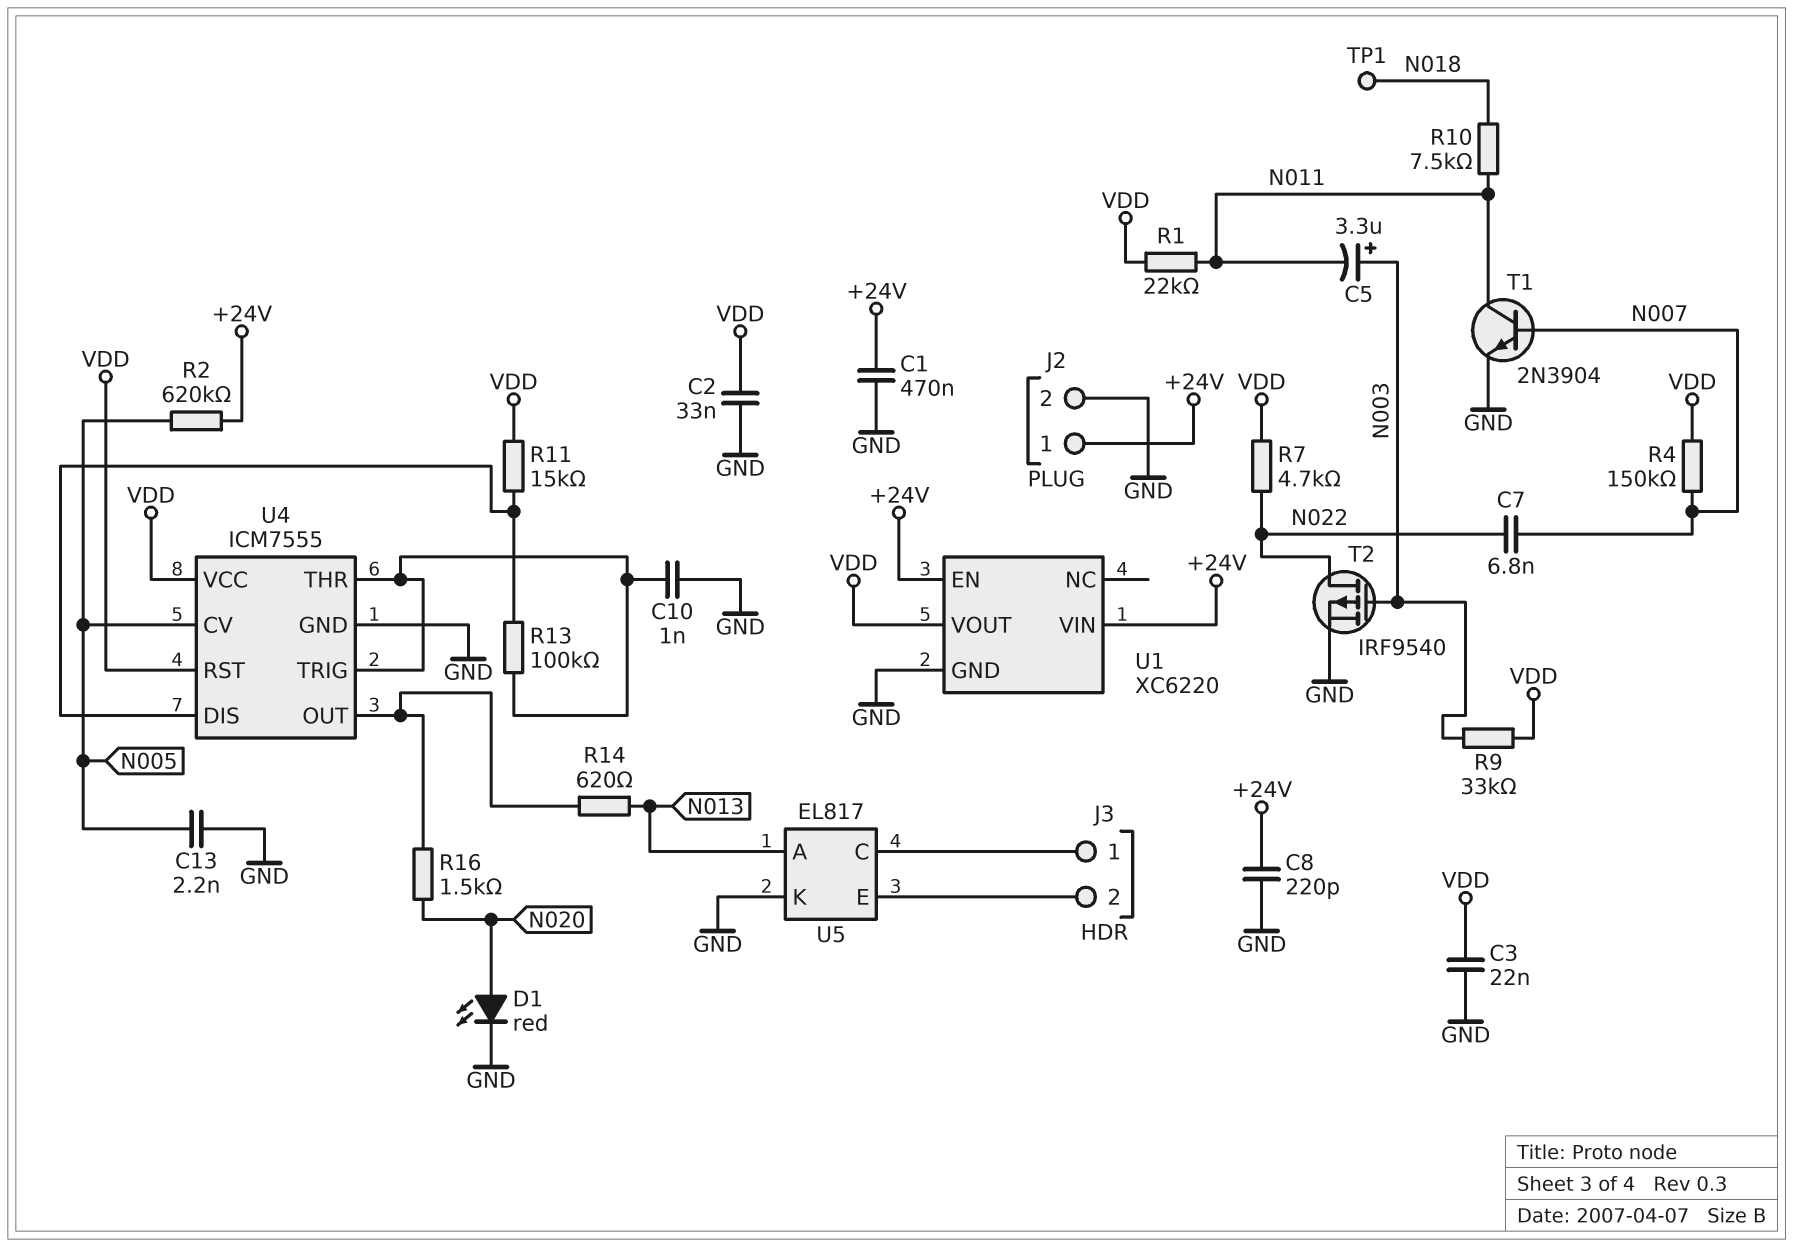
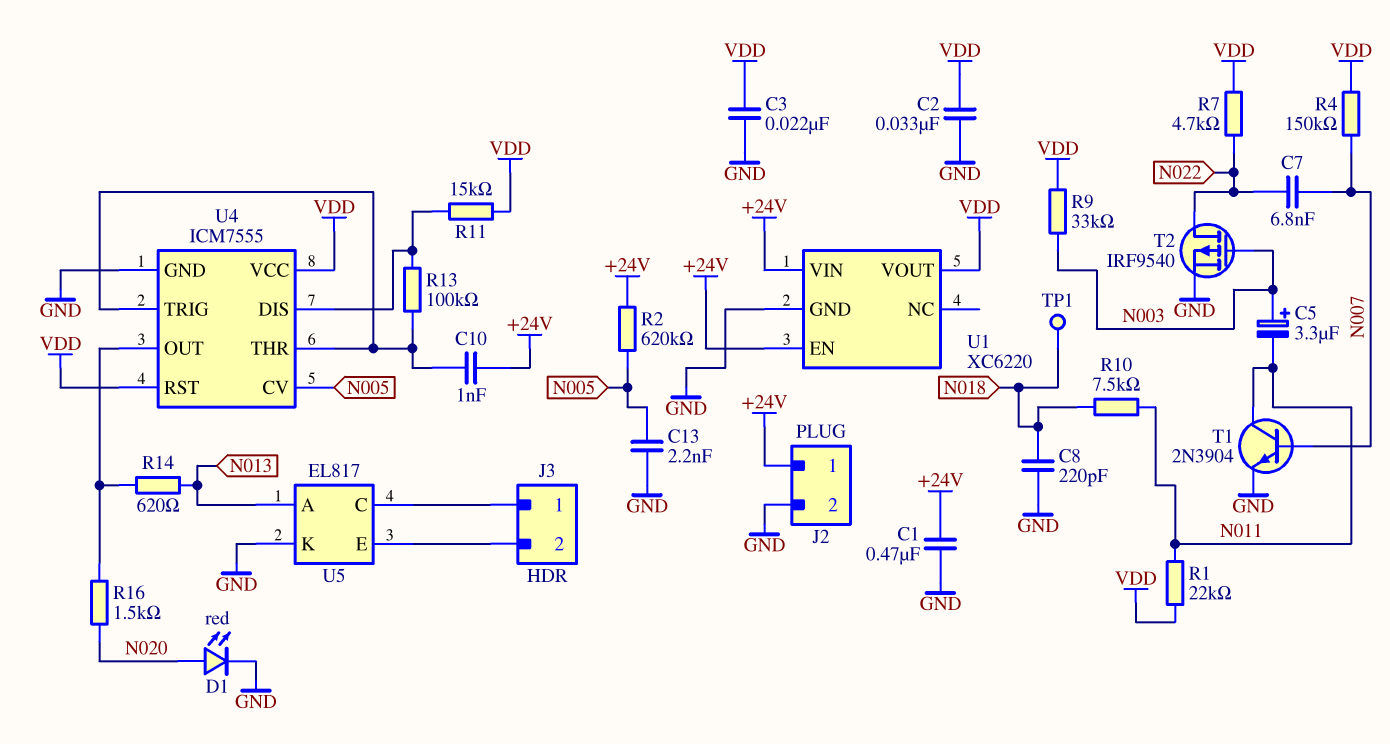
C8: 220pF (+24V, GND) -> 220pF (GND, N018)
C10: 1nF (GND, U4/THR) -> 1nF (+24V, U4/THR)

